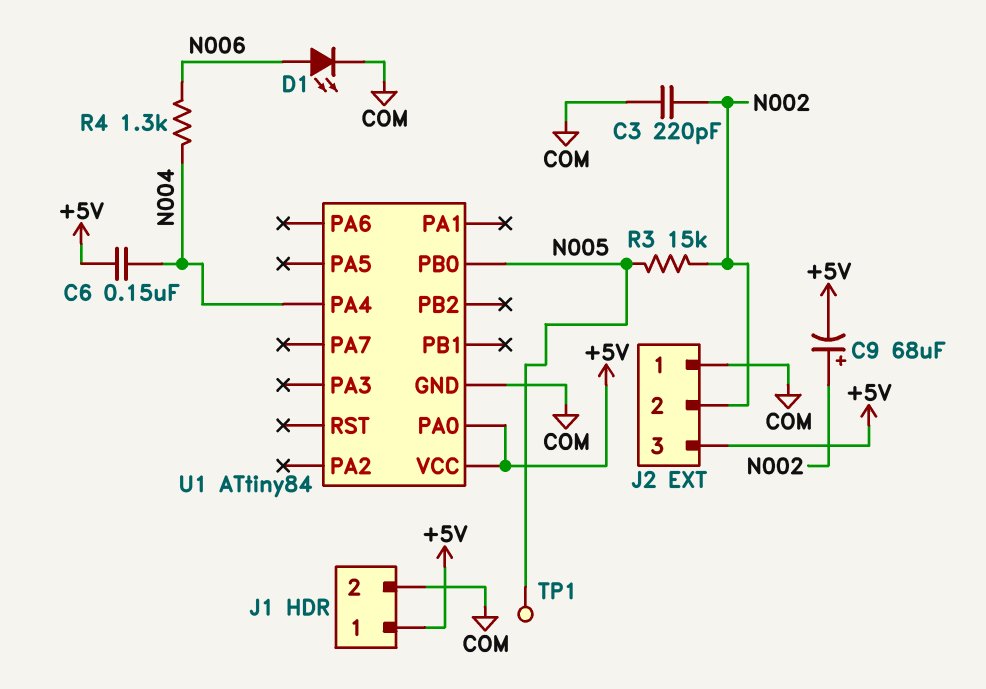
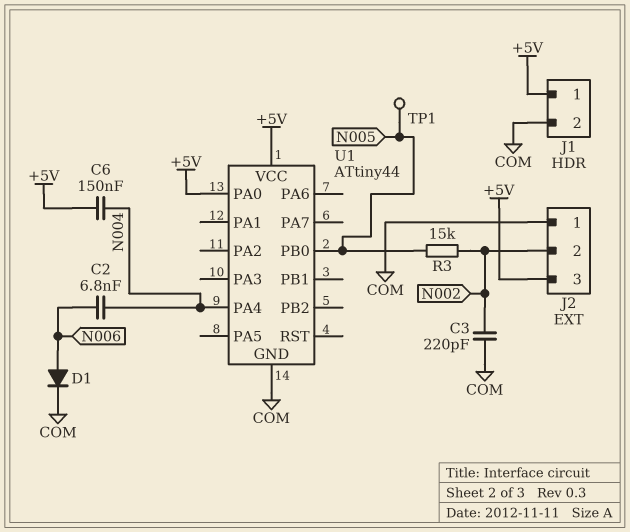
C2: none -> 6.8nF (N004, N006)
C9: 68uF (plus N002, minus +5V) -> none
D1: LED (A N006, K COM) -> diode (A N006, K COM)
R4: 1.3k (N004, N006) -> none
U1: ATtiny84 -> ATtiny44

